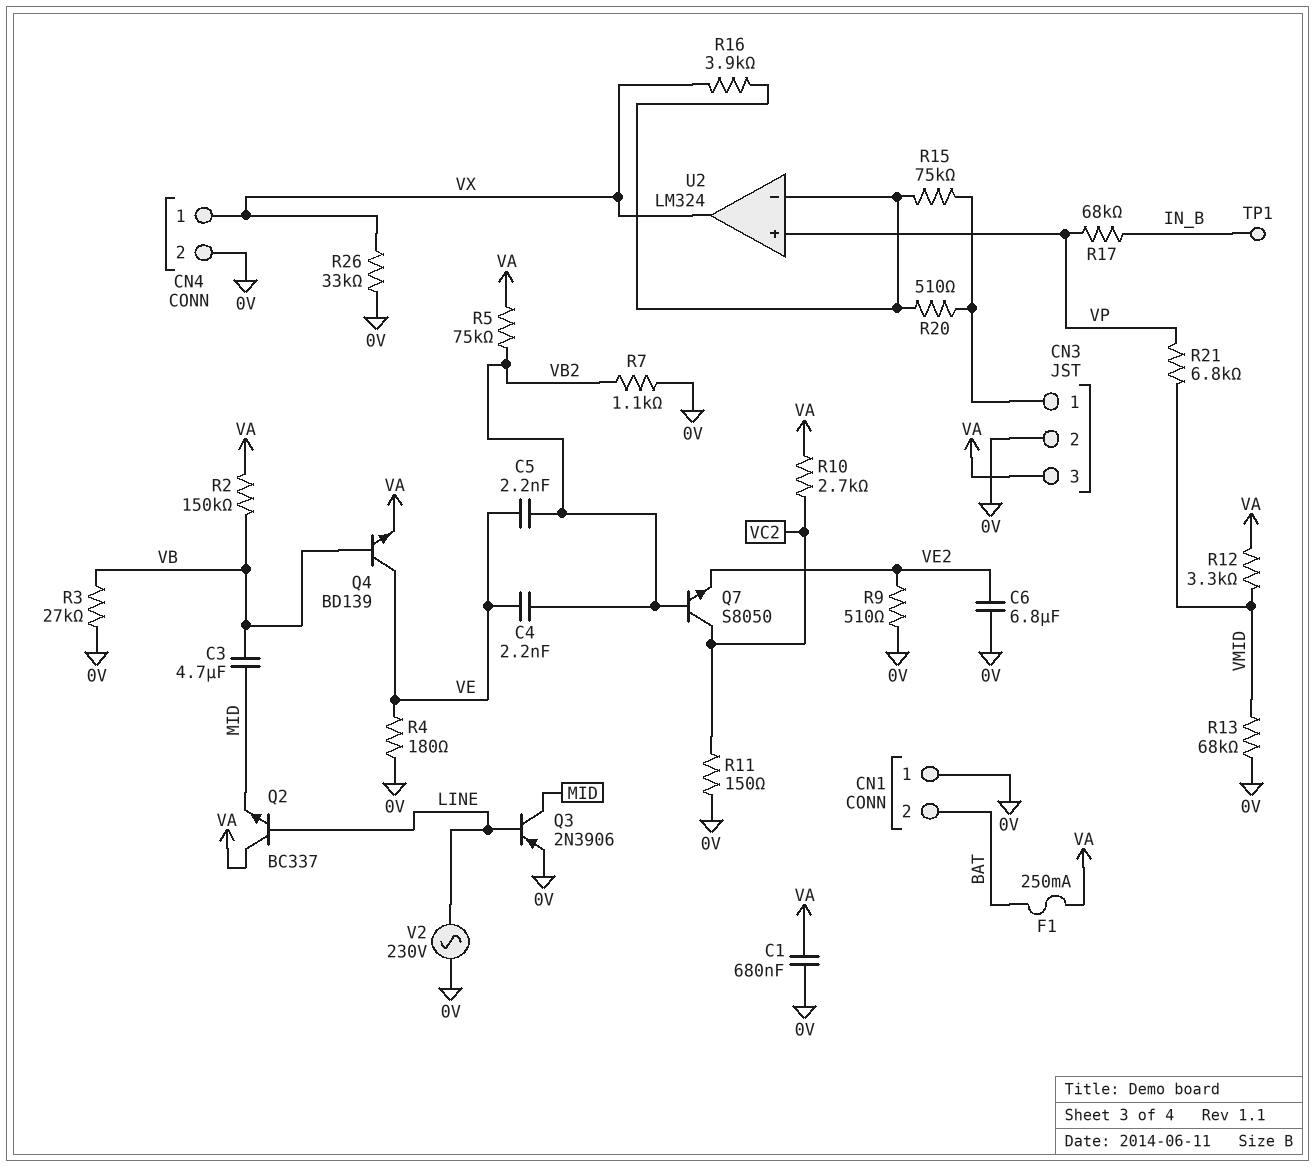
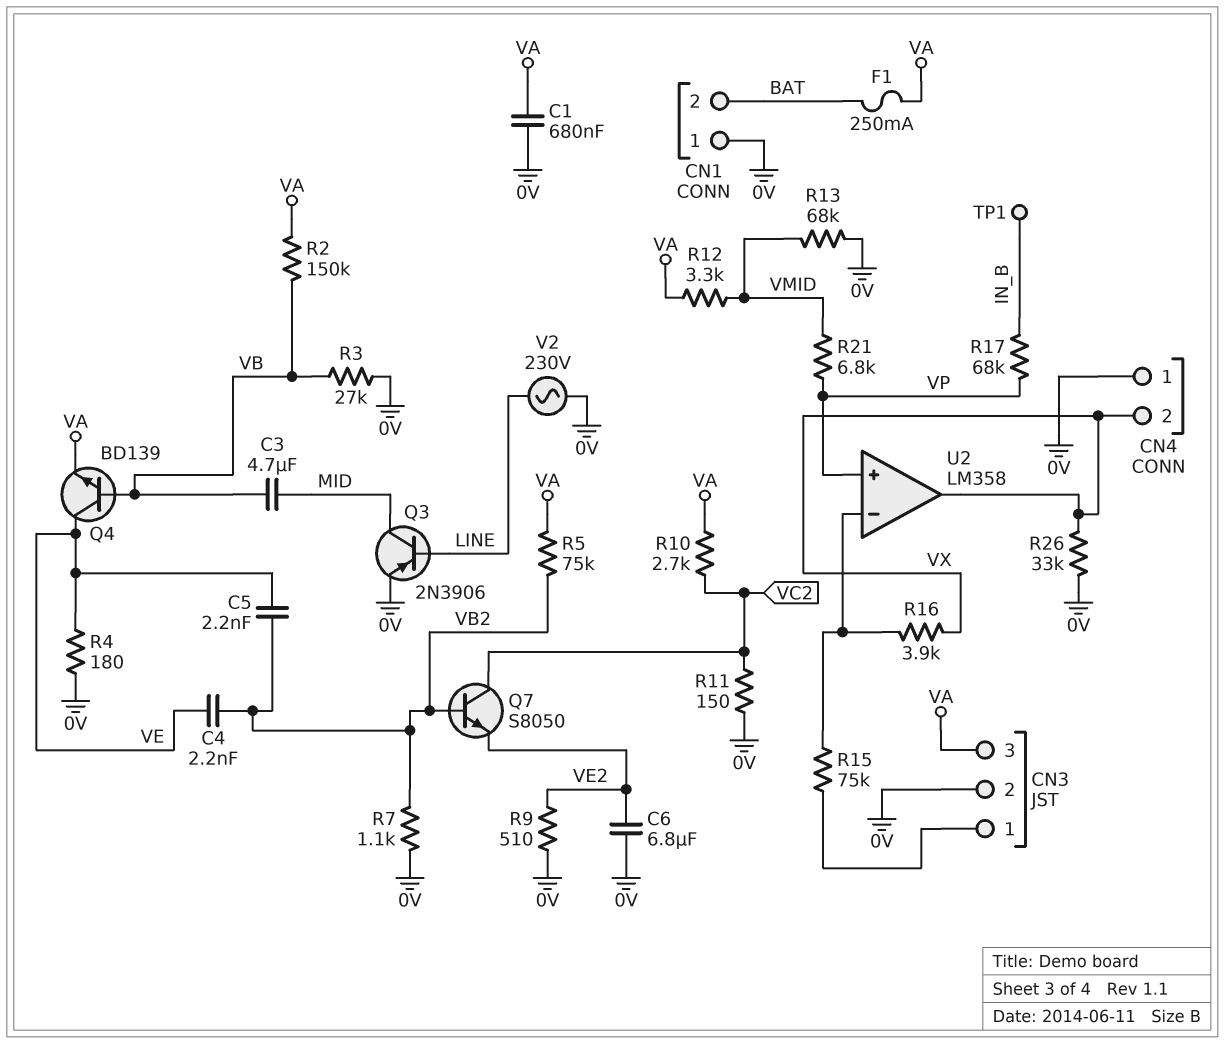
CN4 pin 1: VX -> 0V
CN4 pin 2: 0V -> VX
Q2: NPN BC337 (B LINE, C VA, E MID) -> none
R20: 510 (CN3/1, U2/in-) -> none
U2: LM324 -> LM358

